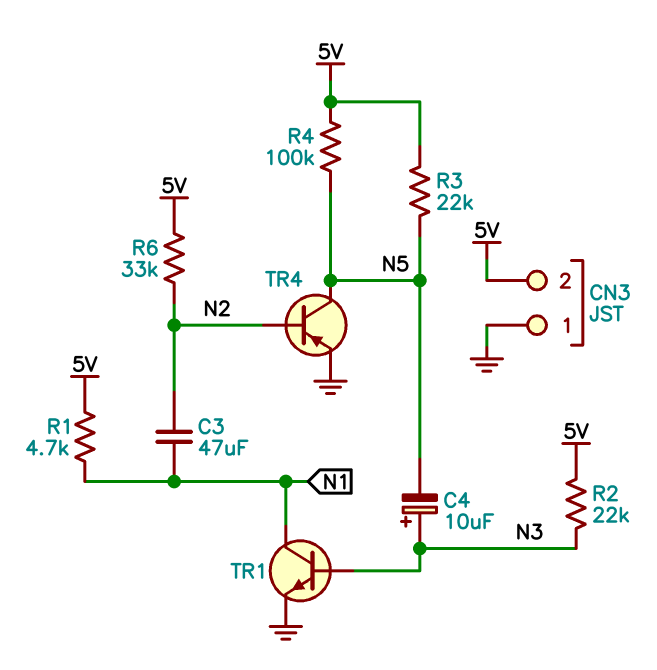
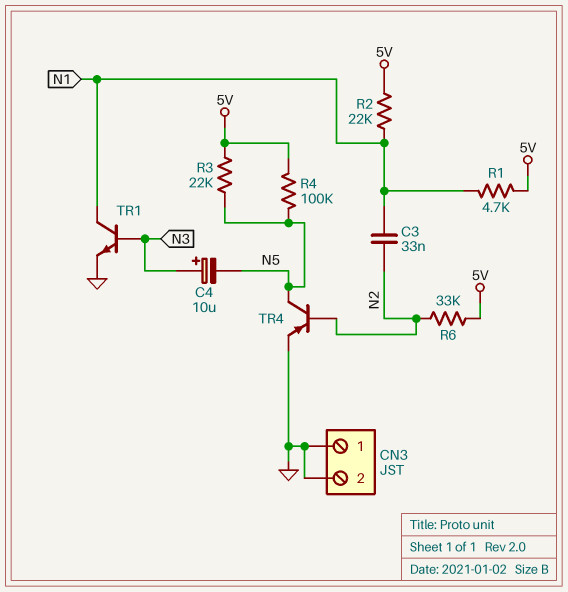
C3: 47uF (N1, N2) -> 33nF (N1, N2)
CN3 pin 2: 5V -> GND
R2: 22k (5V, N3) -> 22k (5V, N1)

